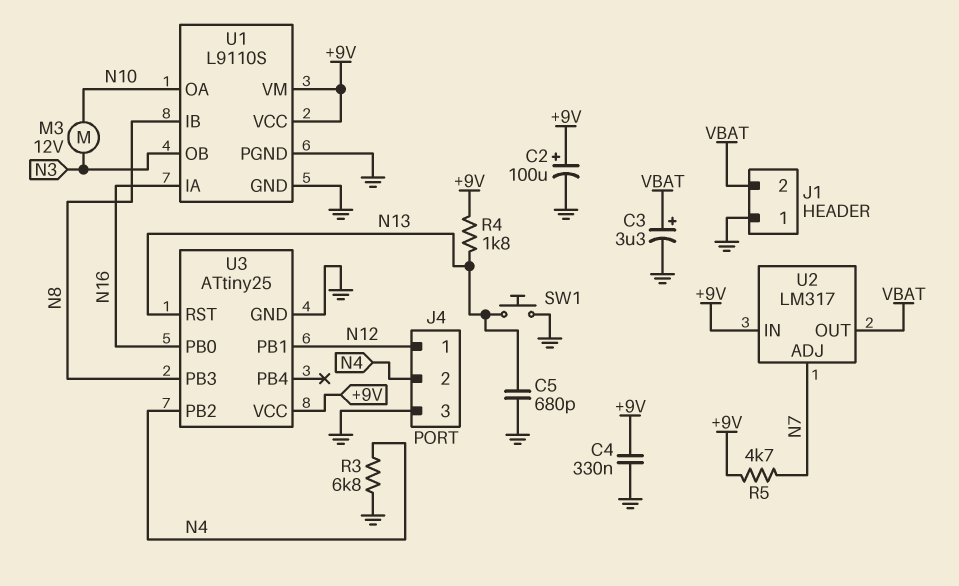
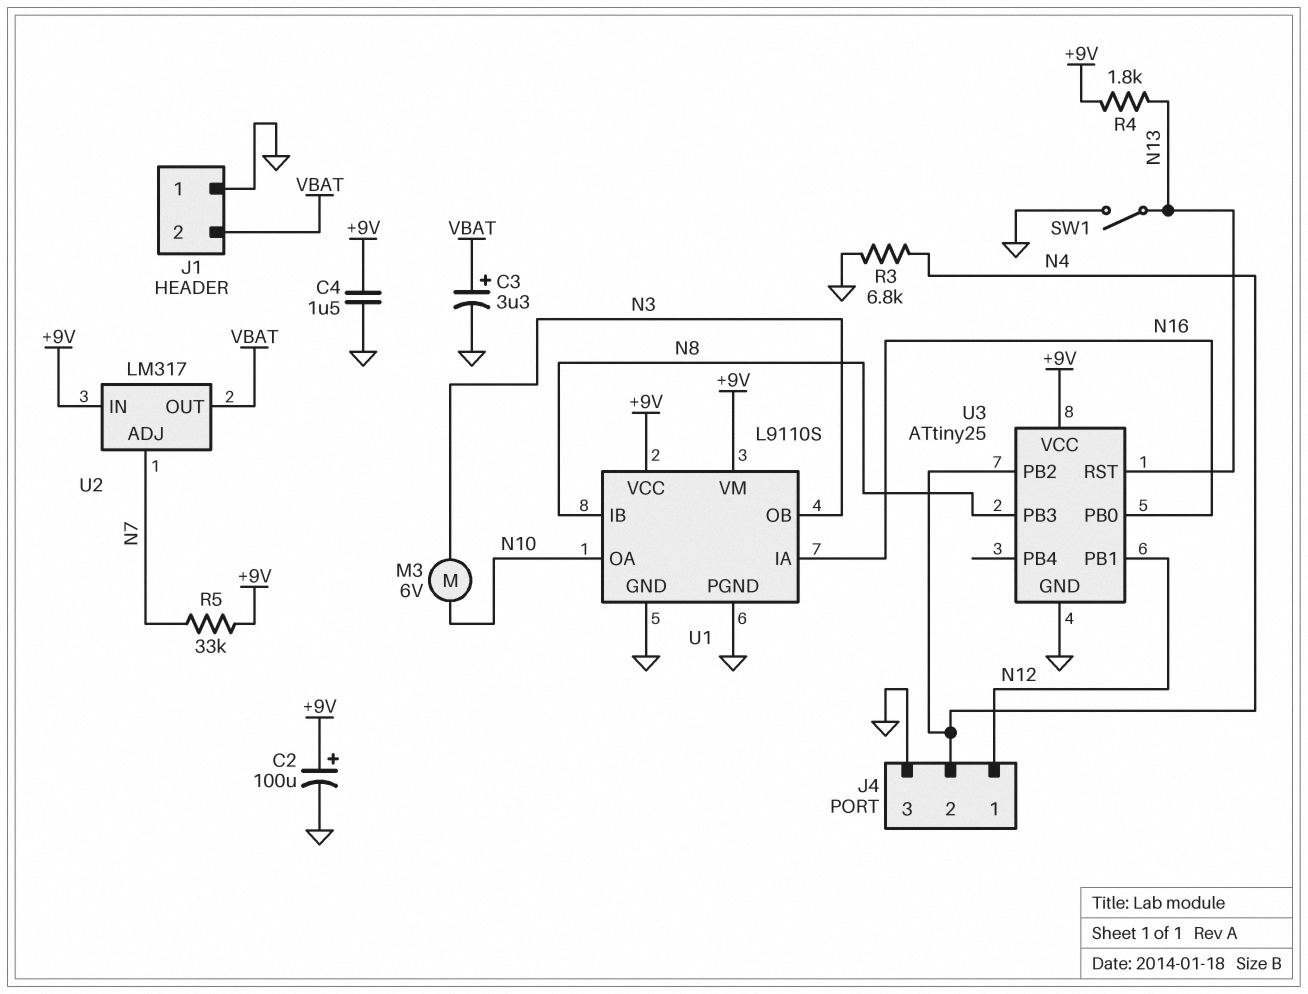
C4: 330nF (+9V, GND) -> 1.5uF (+9V, GND)
C5: 680pF (GND, N13) -> none
M3: motor 12V (N3, N10) -> motor 6V (N3, N10)
R5: 4.7k (+9V, N7) -> 33k (+9V, N7)
SW1: button (GND, N13) -> switch (GND, N13)

